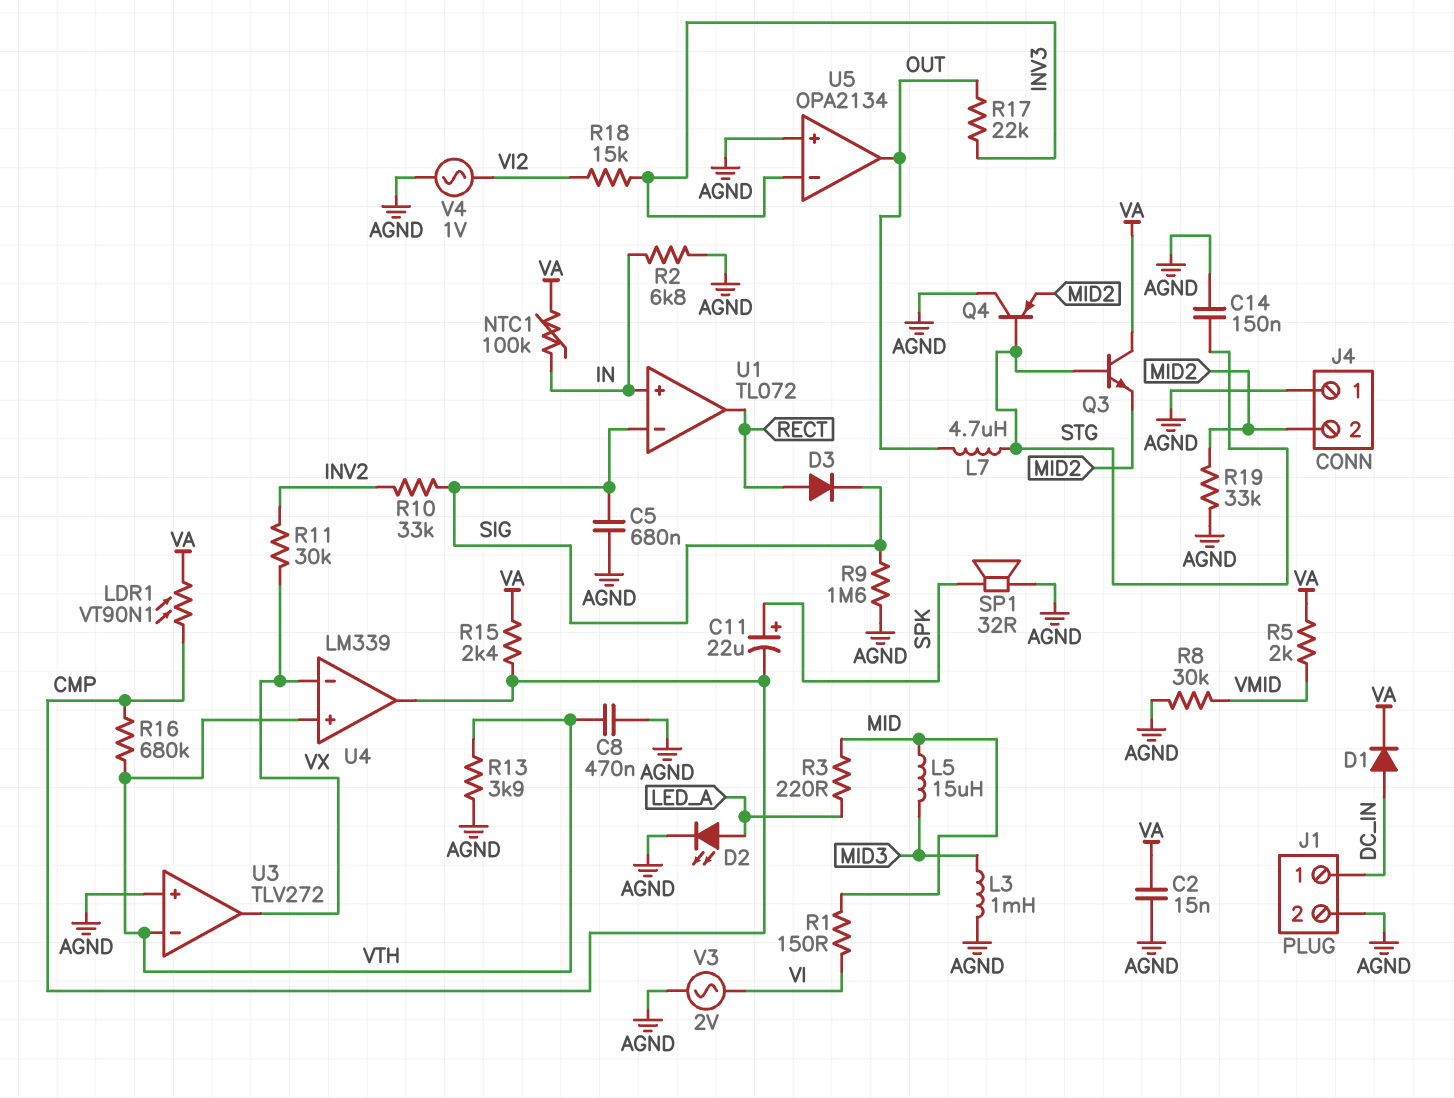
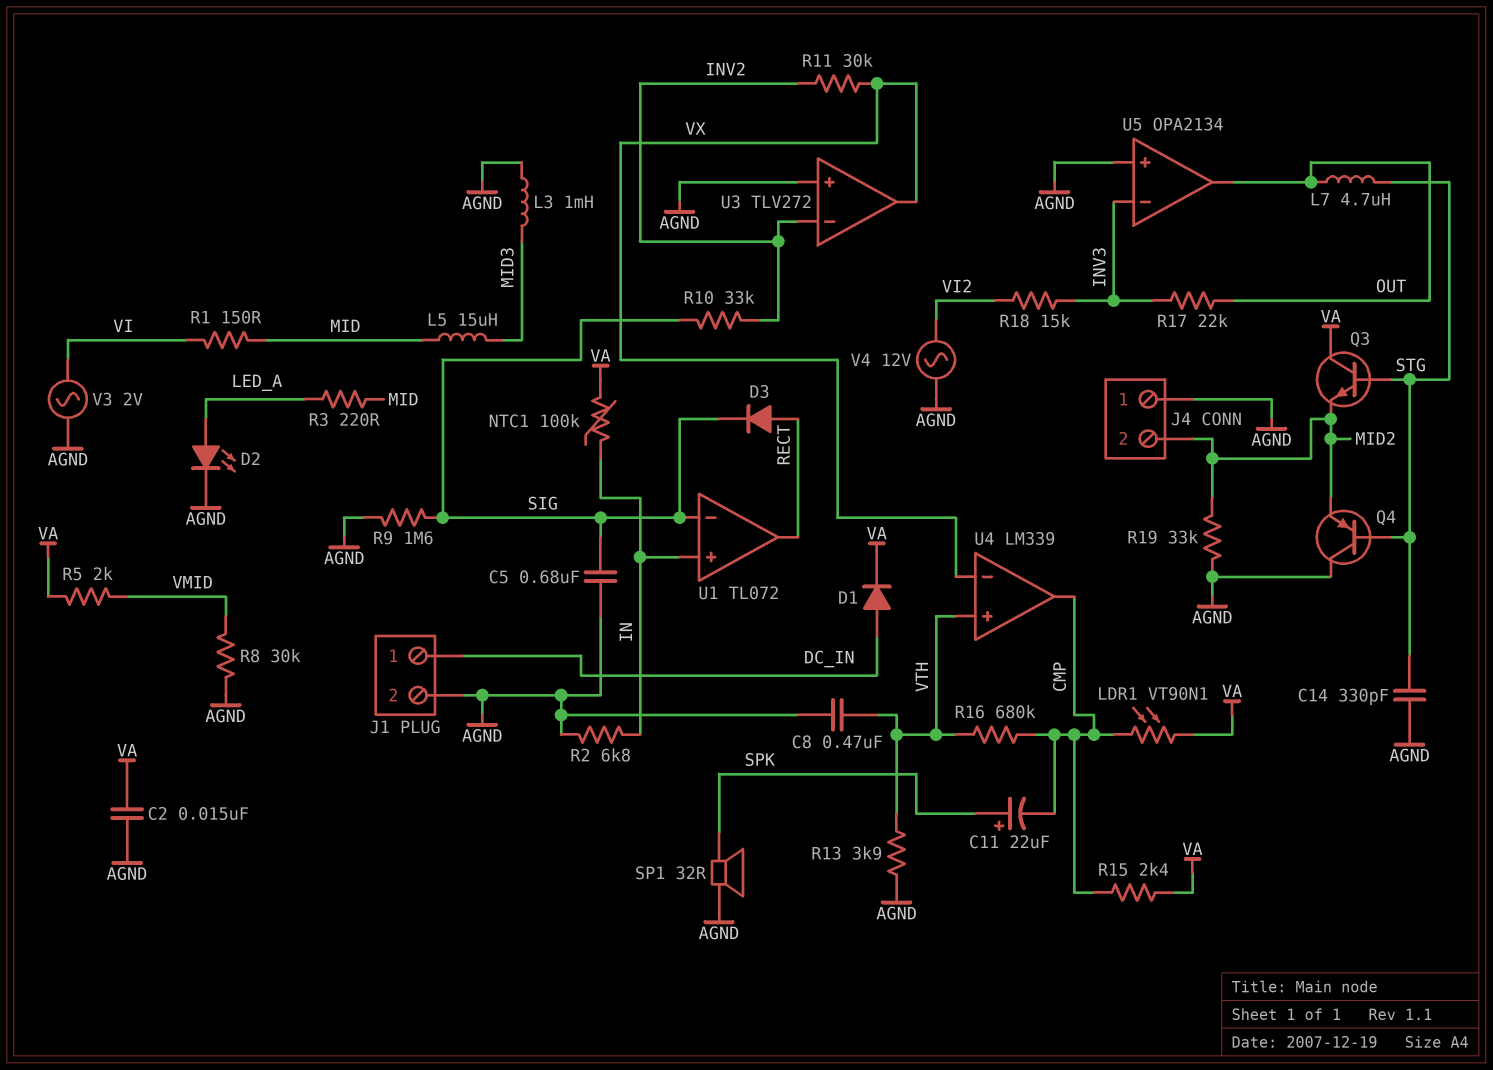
C14: 150nF (AGND, STG) -> 330pF (AGND, STG)
U3 pin in-: VTH -> INV2
V4: AC 1V (AGND, VI2) -> AC 12V (AGND, VI2)

